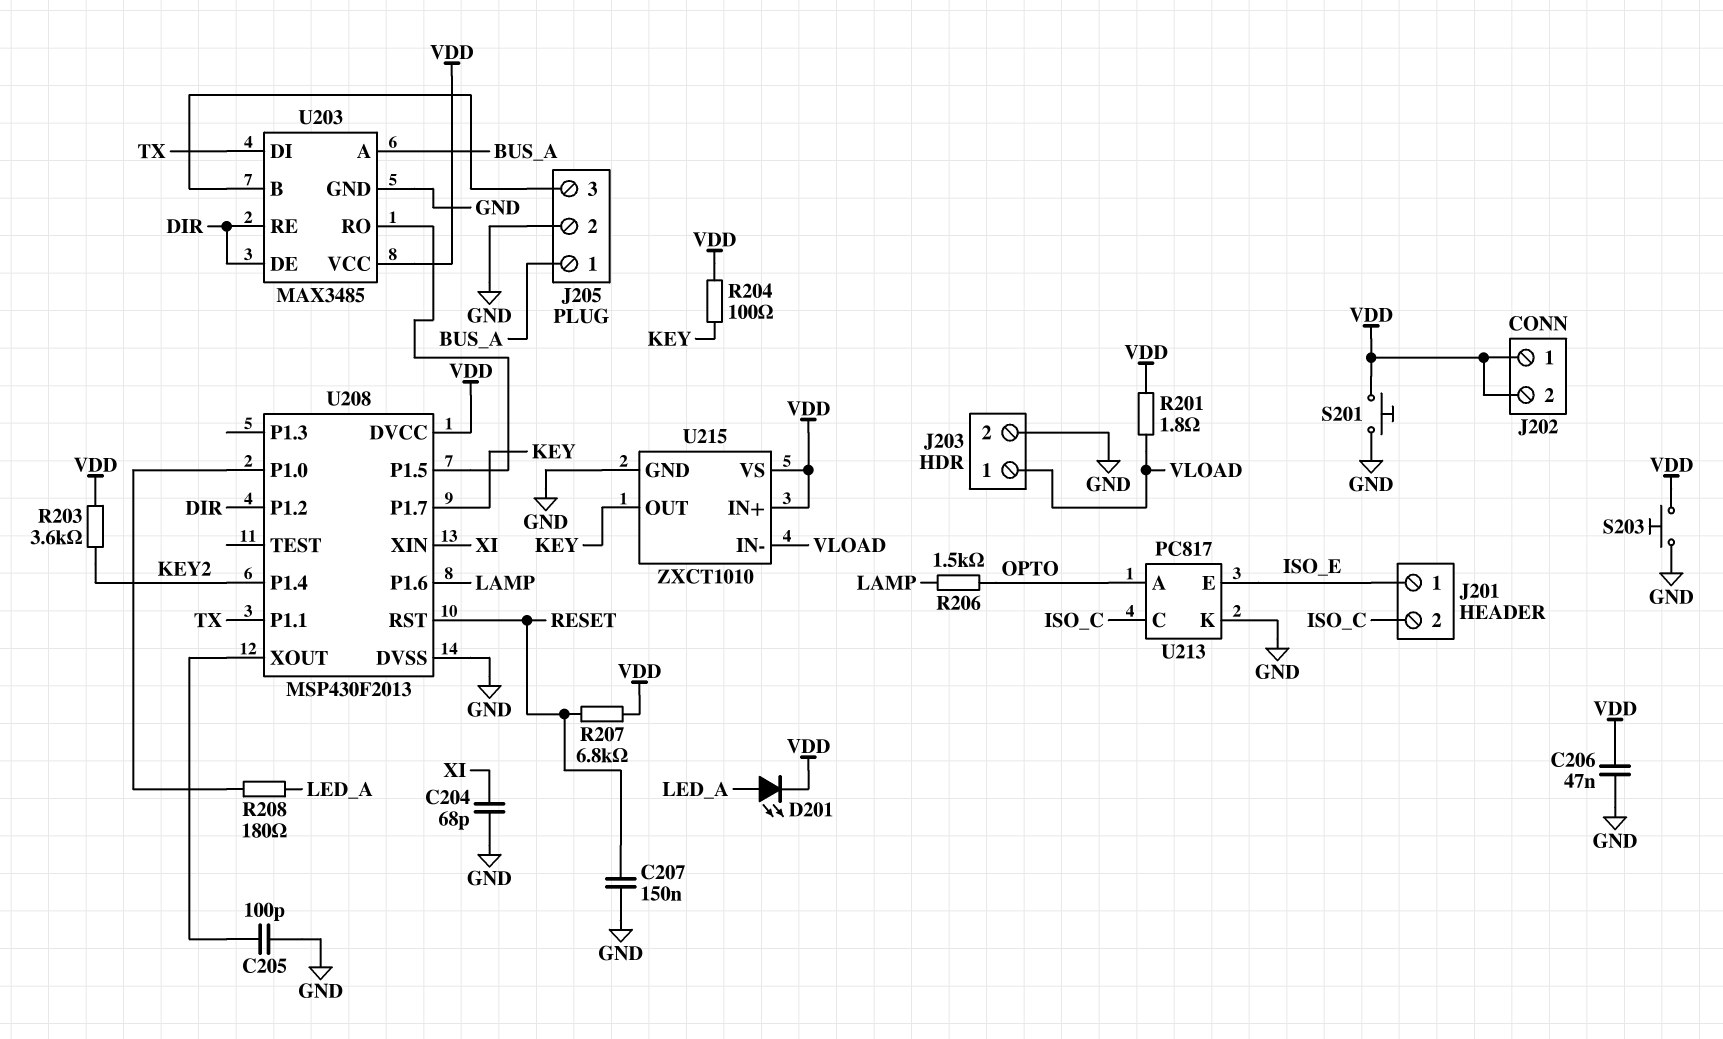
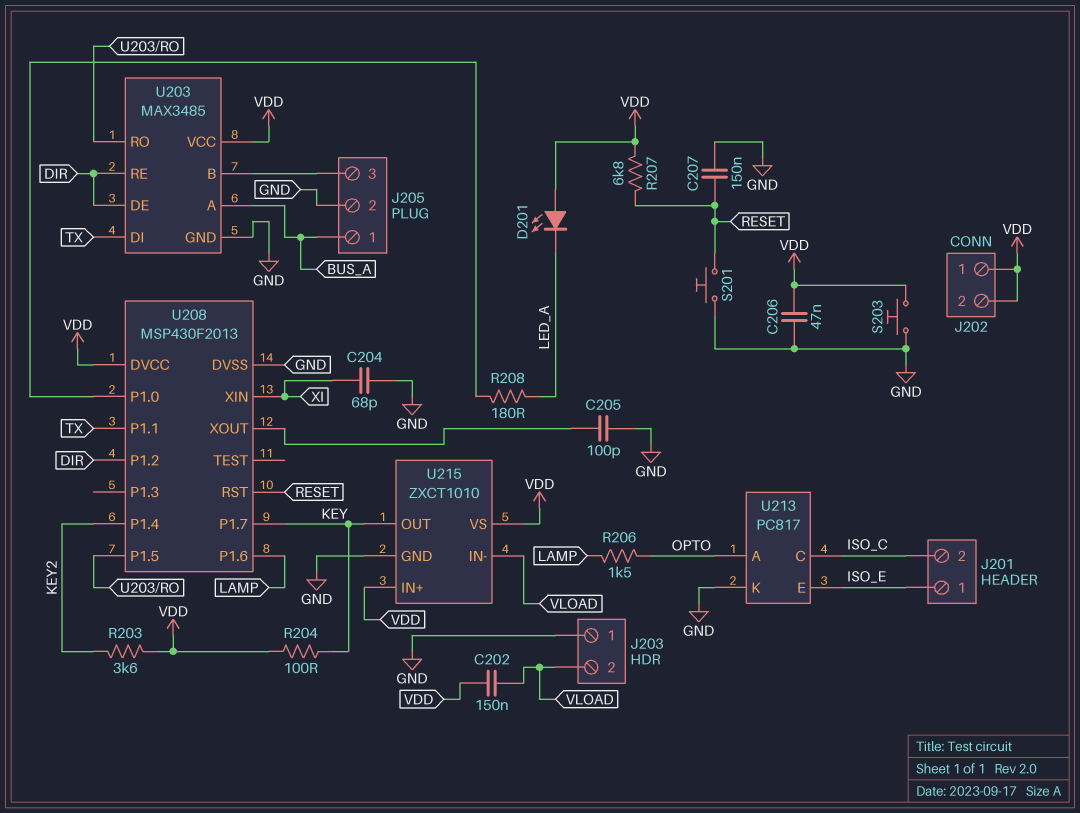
C202: none -> 150nF (VDD, VLOAD)
D201: LED (A LED_A, K VDD) -> LED (A VDD, K LED_A)
J203 pin 1: VLOAD -> GND
J203 pin 2: GND -> VLOAD
R201: 1.8 (VDD, VLOAD) -> none
S201: button (GND, VDD) -> button (GND, RESET)

